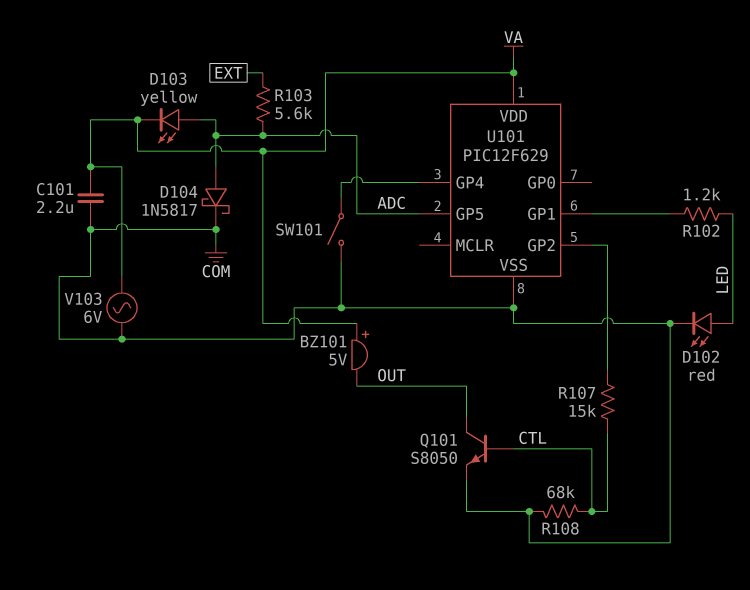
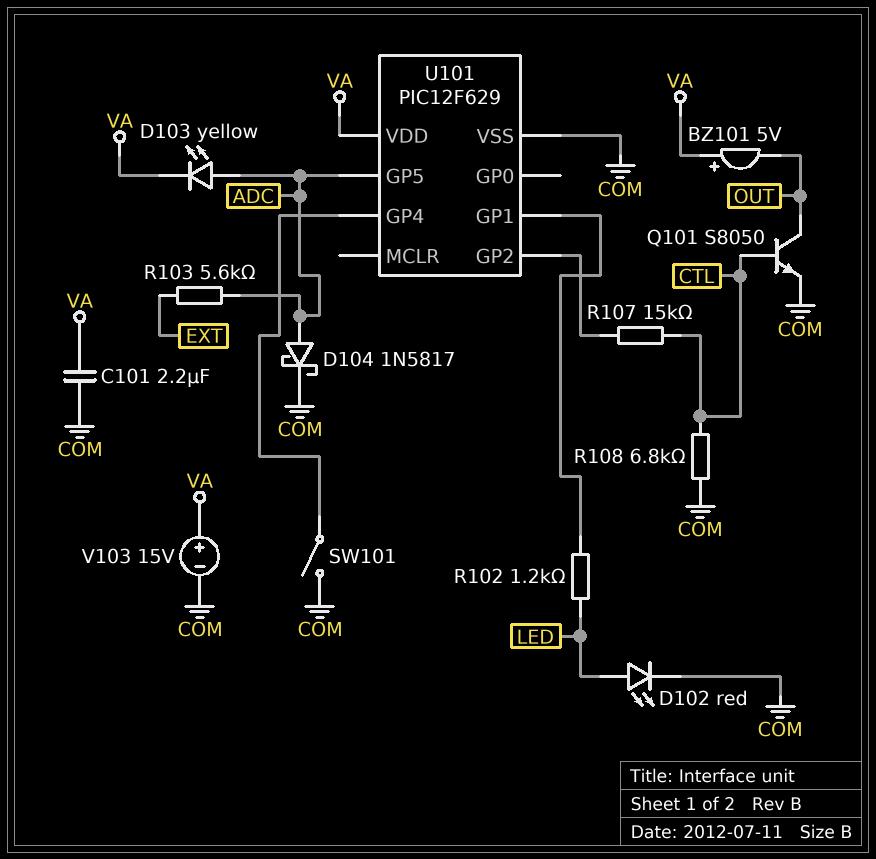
R108: 68k (COM, CTL) -> 6.8k (COM, CTL)
V103: AC 6V (COM, VA) -> 15V (plus VA, minus COM)

